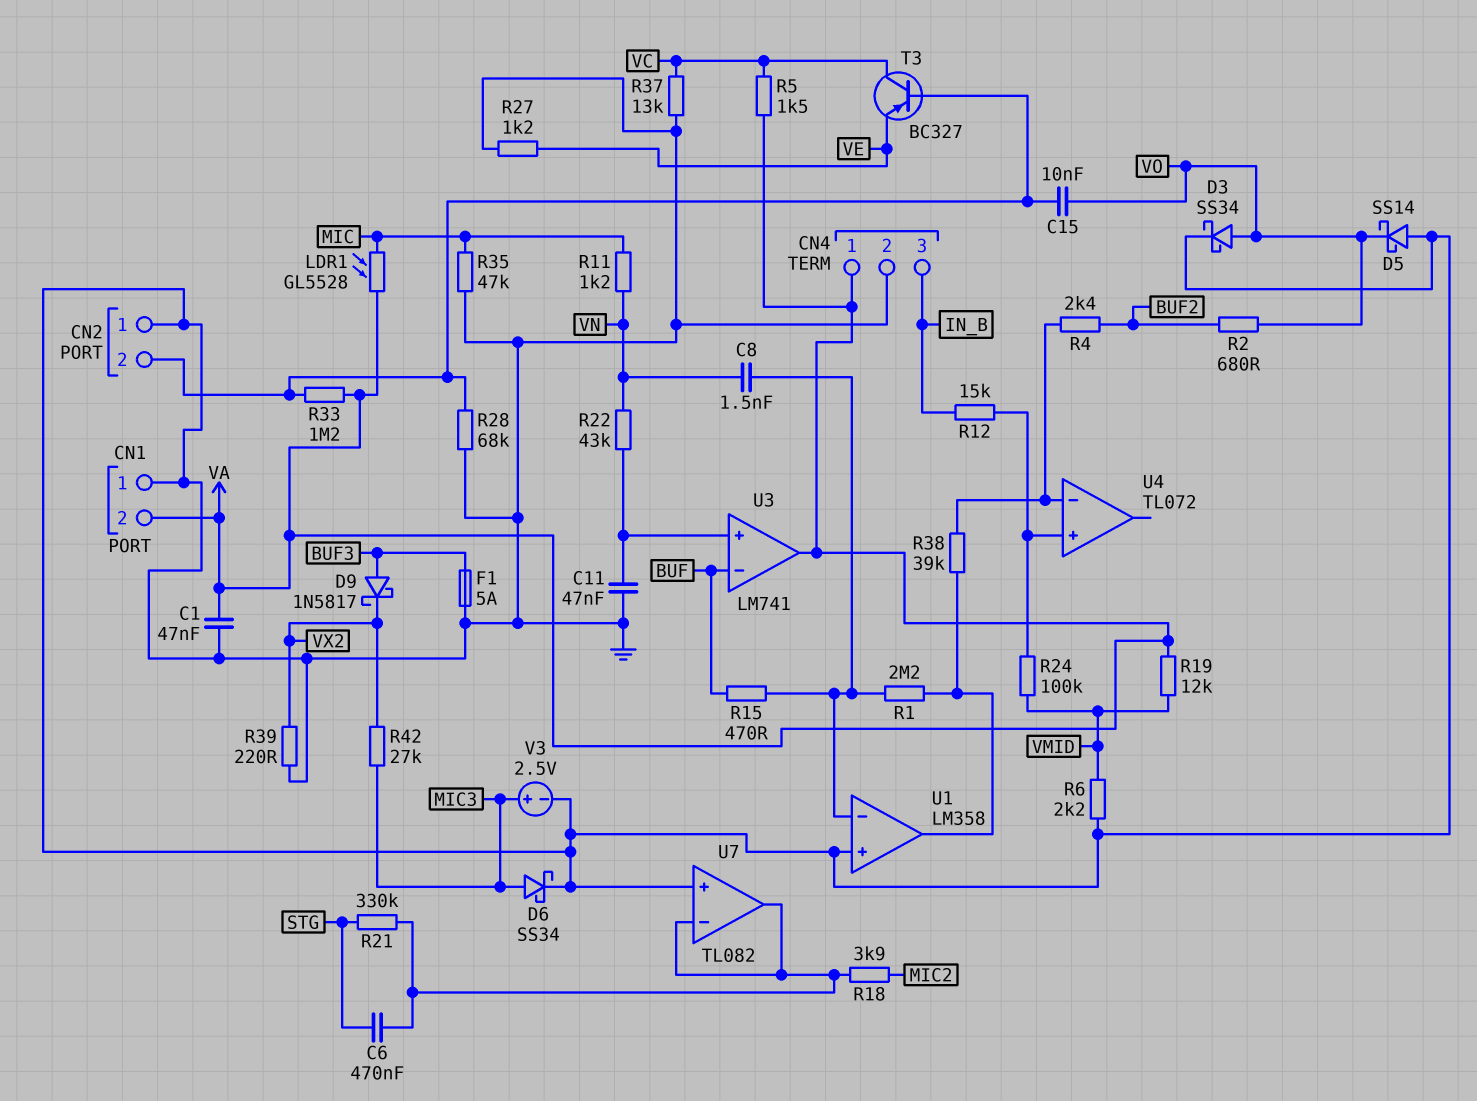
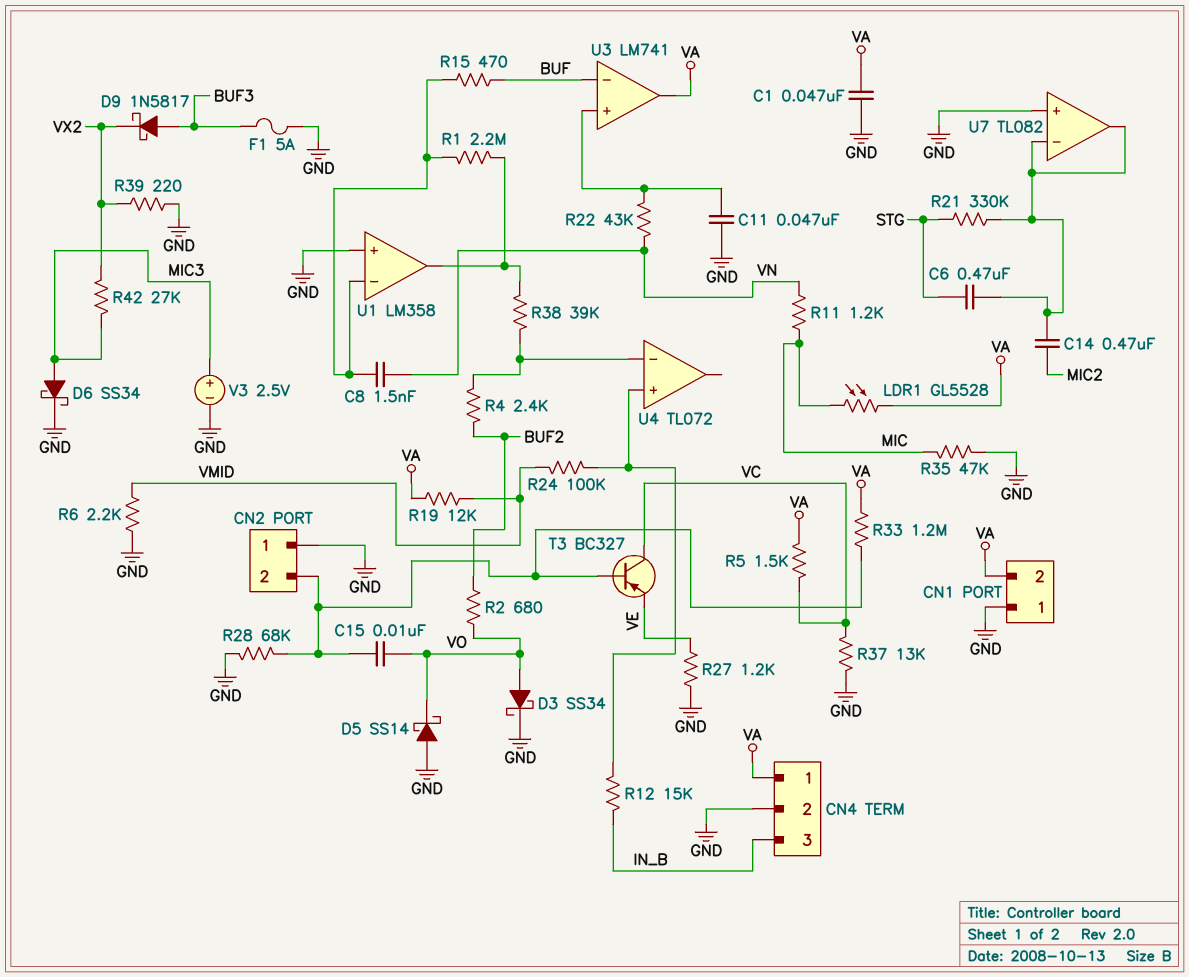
C14: none -> 470nF (MIC2, U7/in-)
R18: 3.9k (MIC2, U7/in-) -> none

